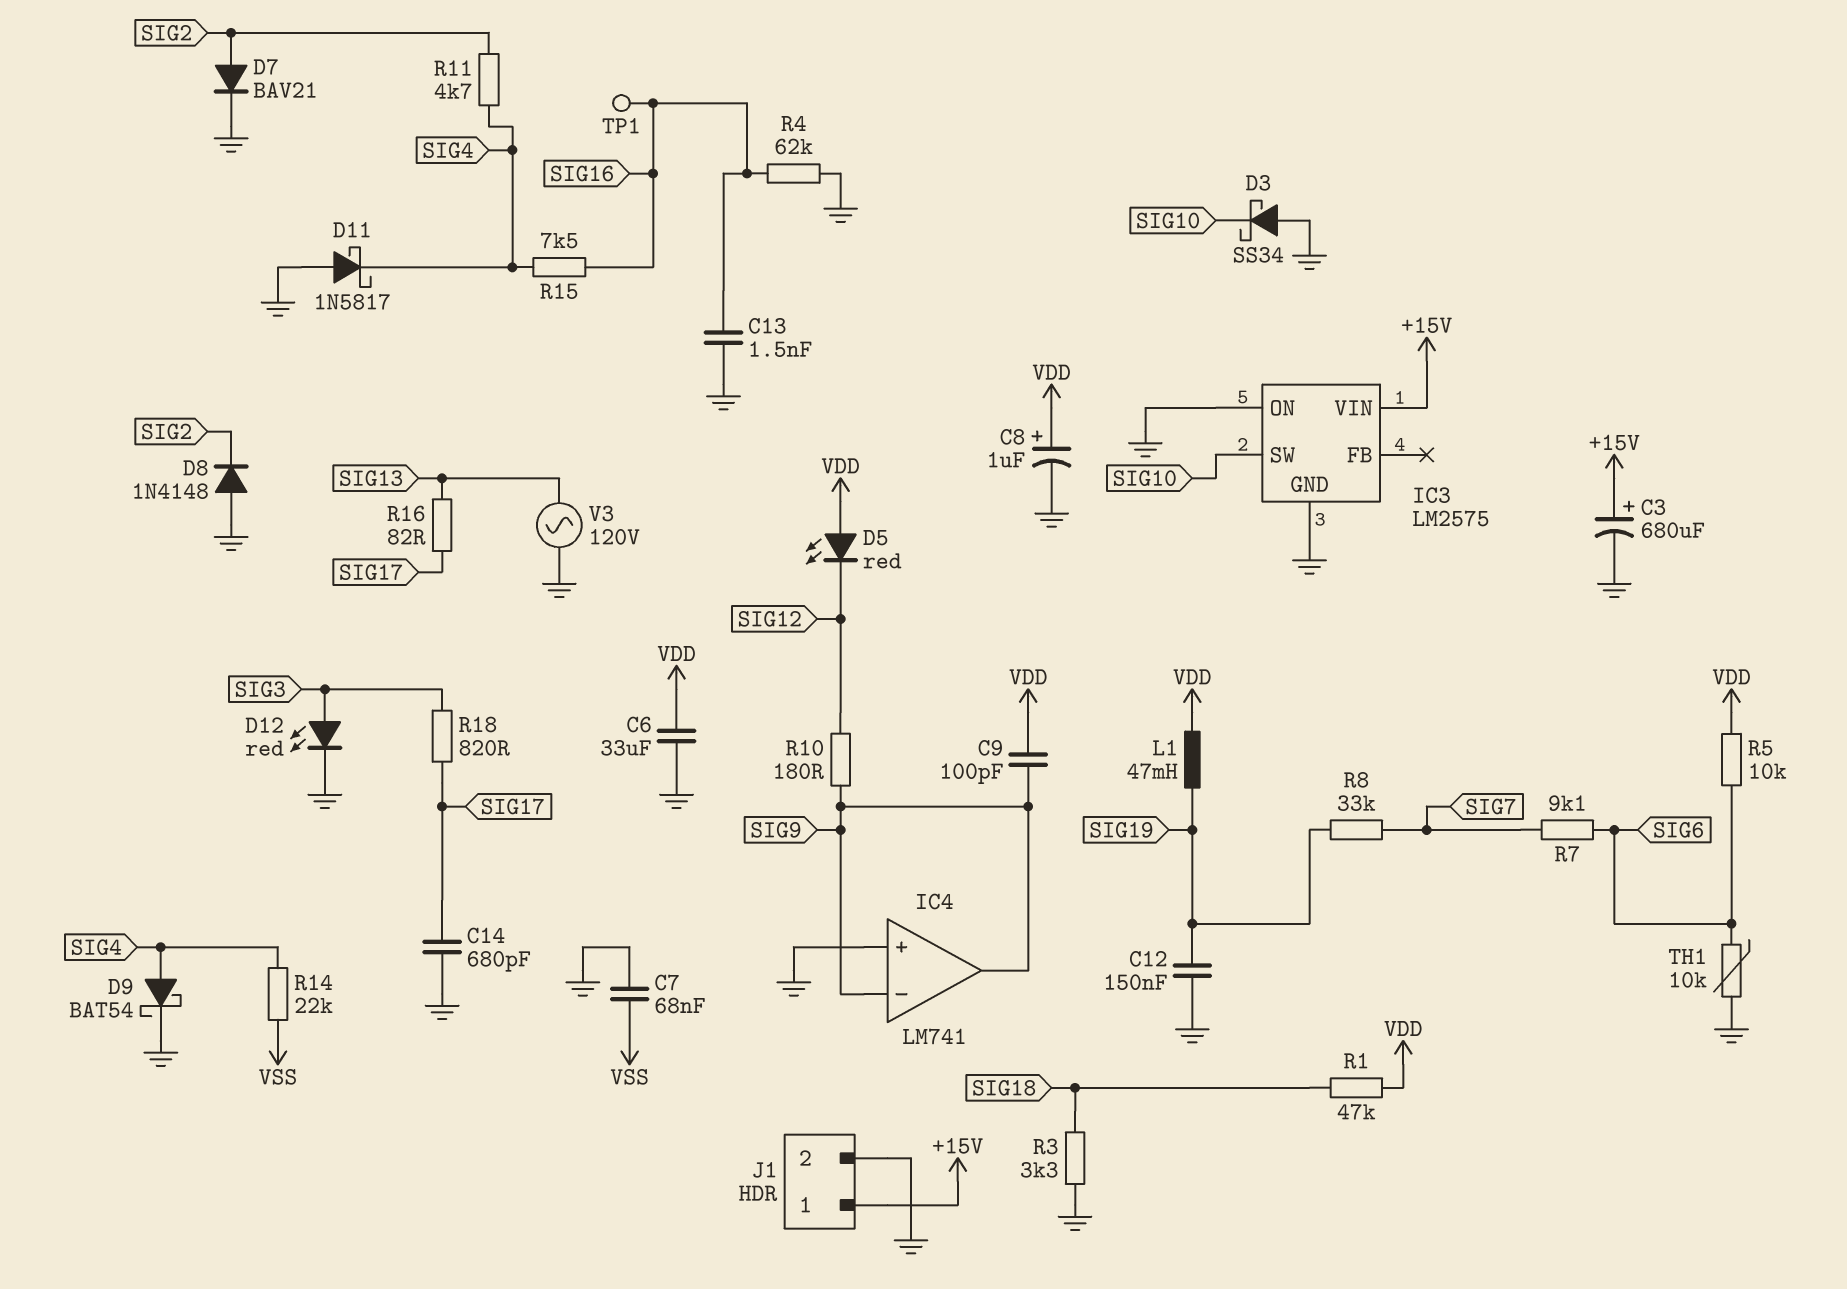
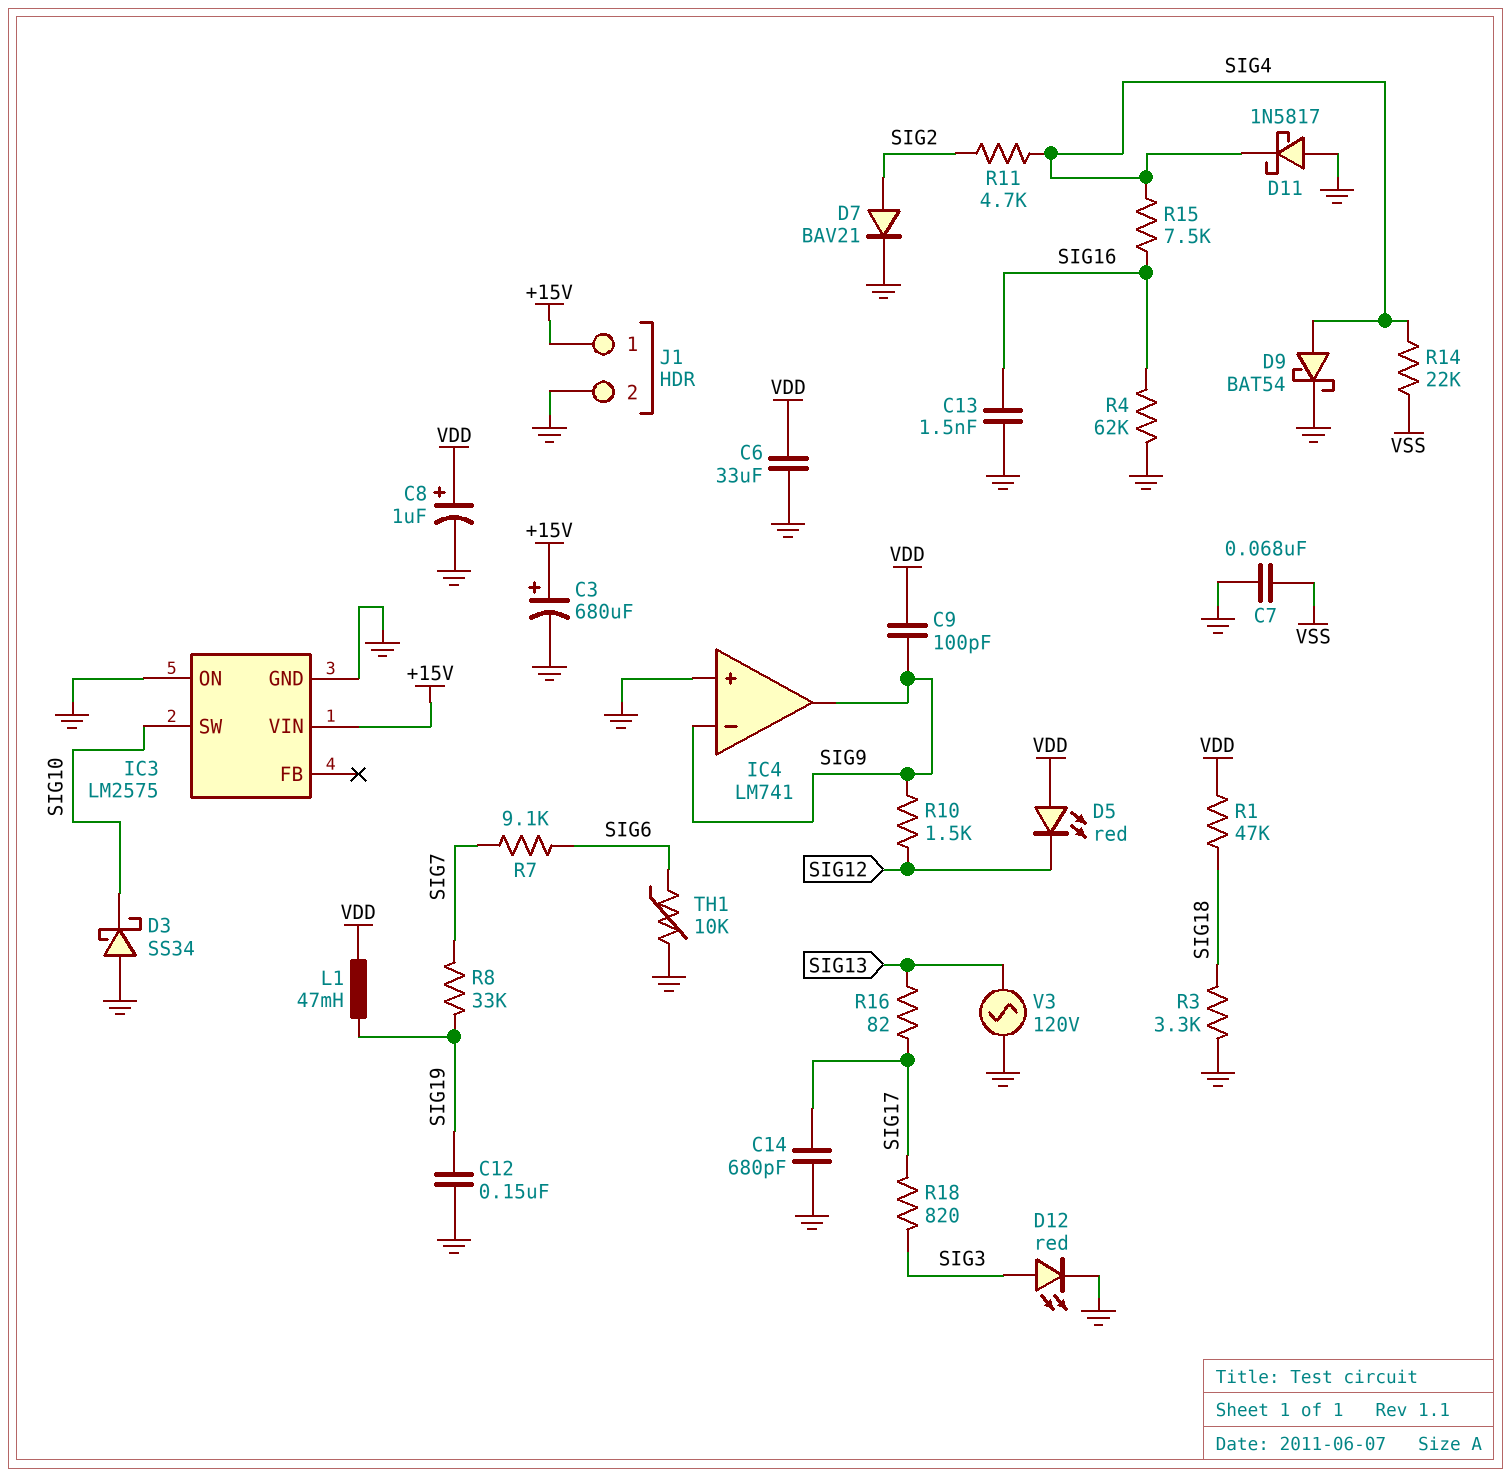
D8: diode 1N4148 (A GND, K SIG2) -> none
R5: 10k (SIG6, VDD) -> none
R10: 180 (SIG9, SIG12) -> 1.5k (SIG9, SIG12)
TP1: test point (SIG16) -> none

